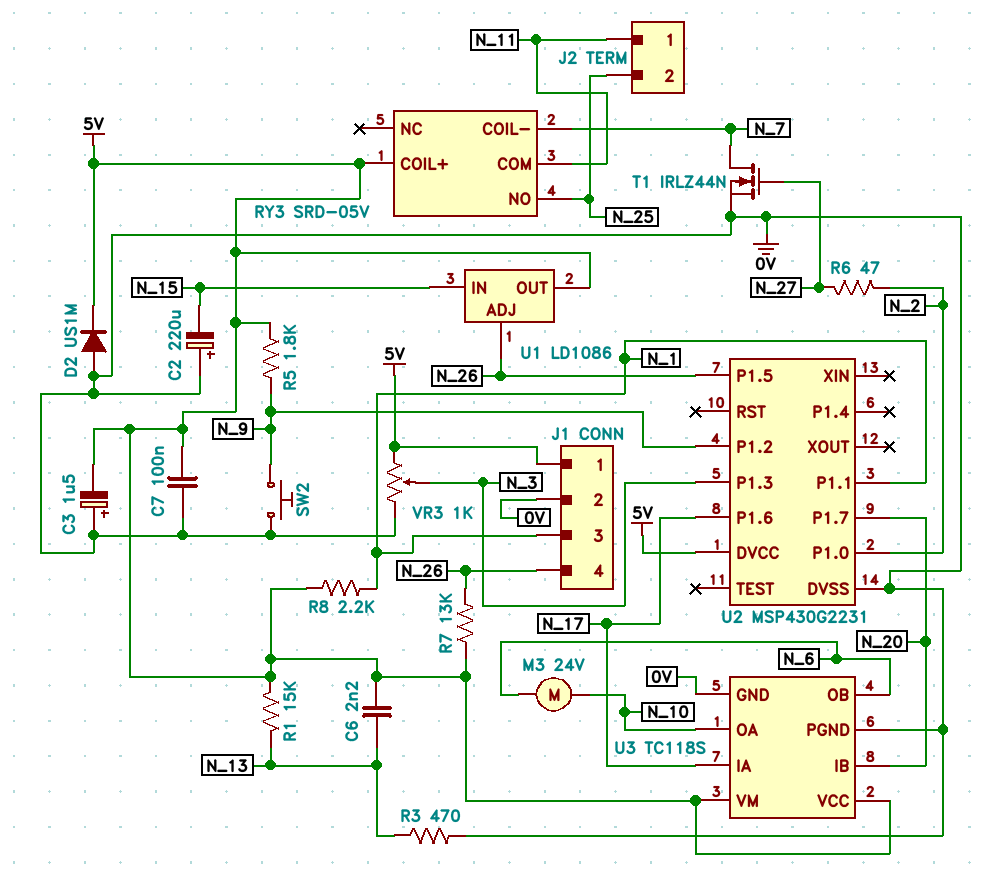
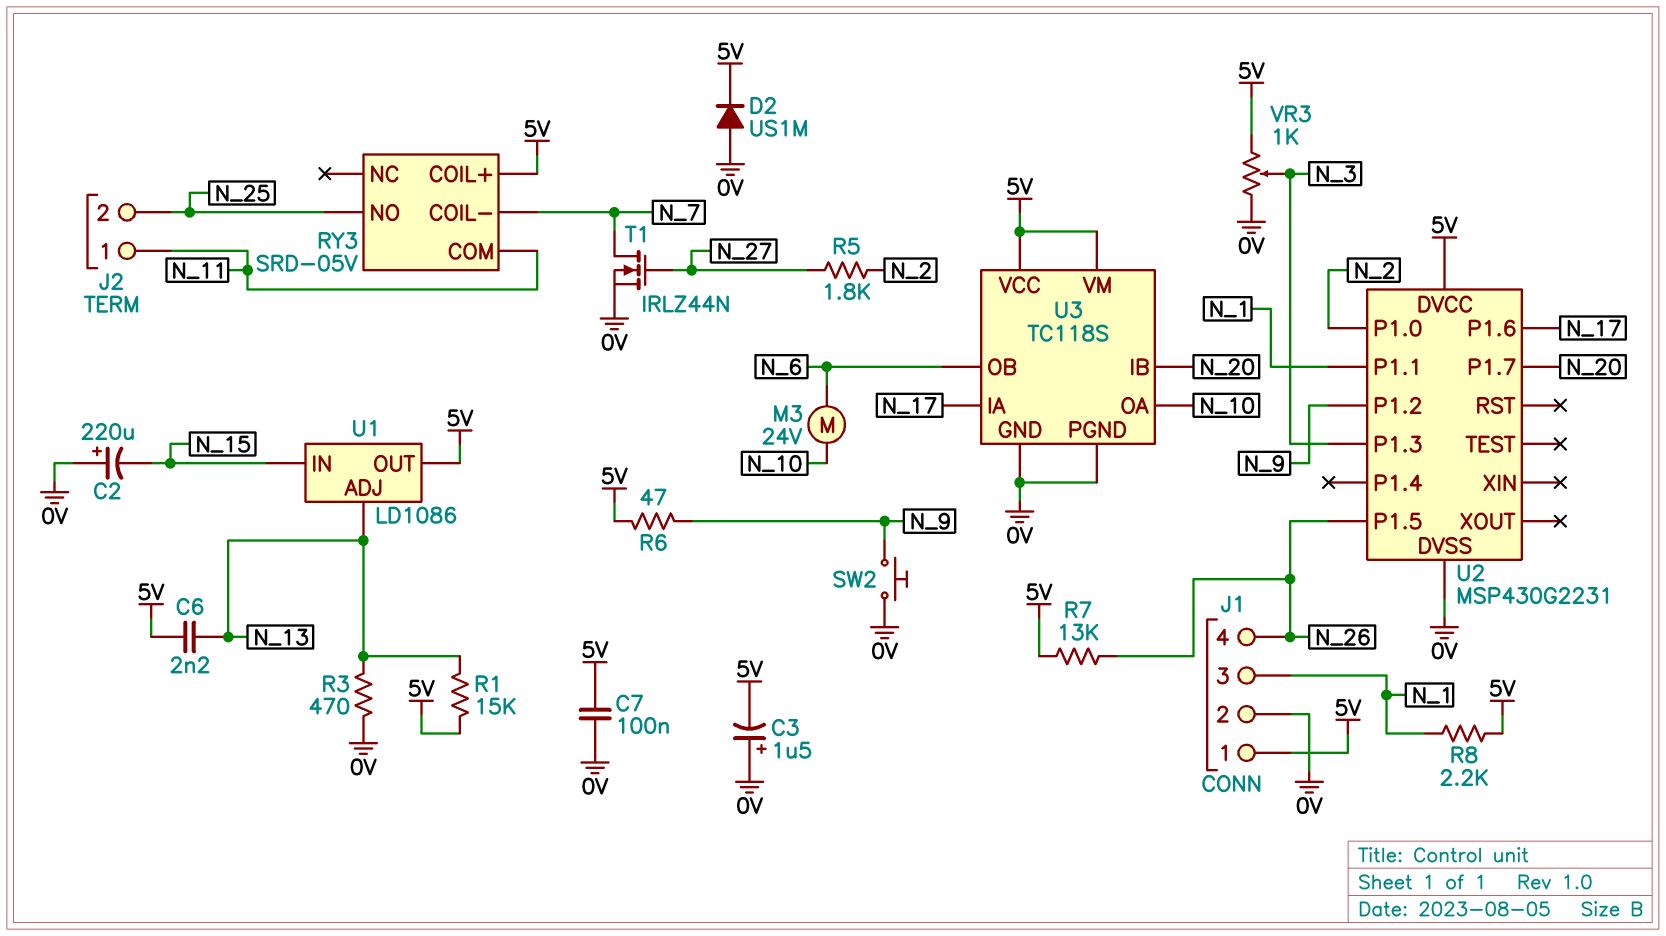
R5: 1.8k (5V, N_9) -> 1.8k (N_2, N_27)
R6: 47 (N_2, N_27) -> 47 (5V, N_9)
U1 pin ADJ: N_26 -> N_13

